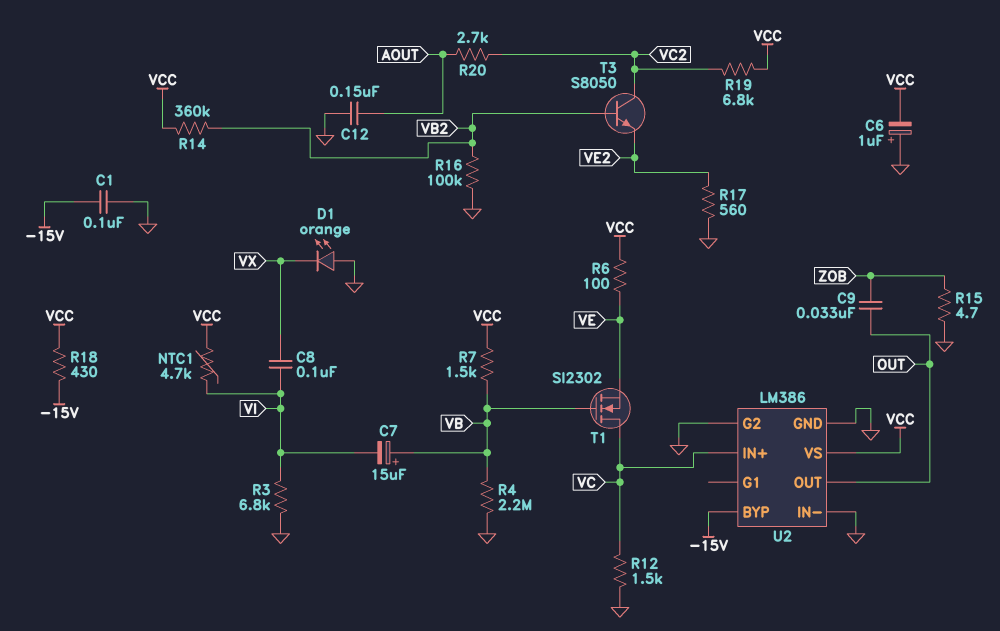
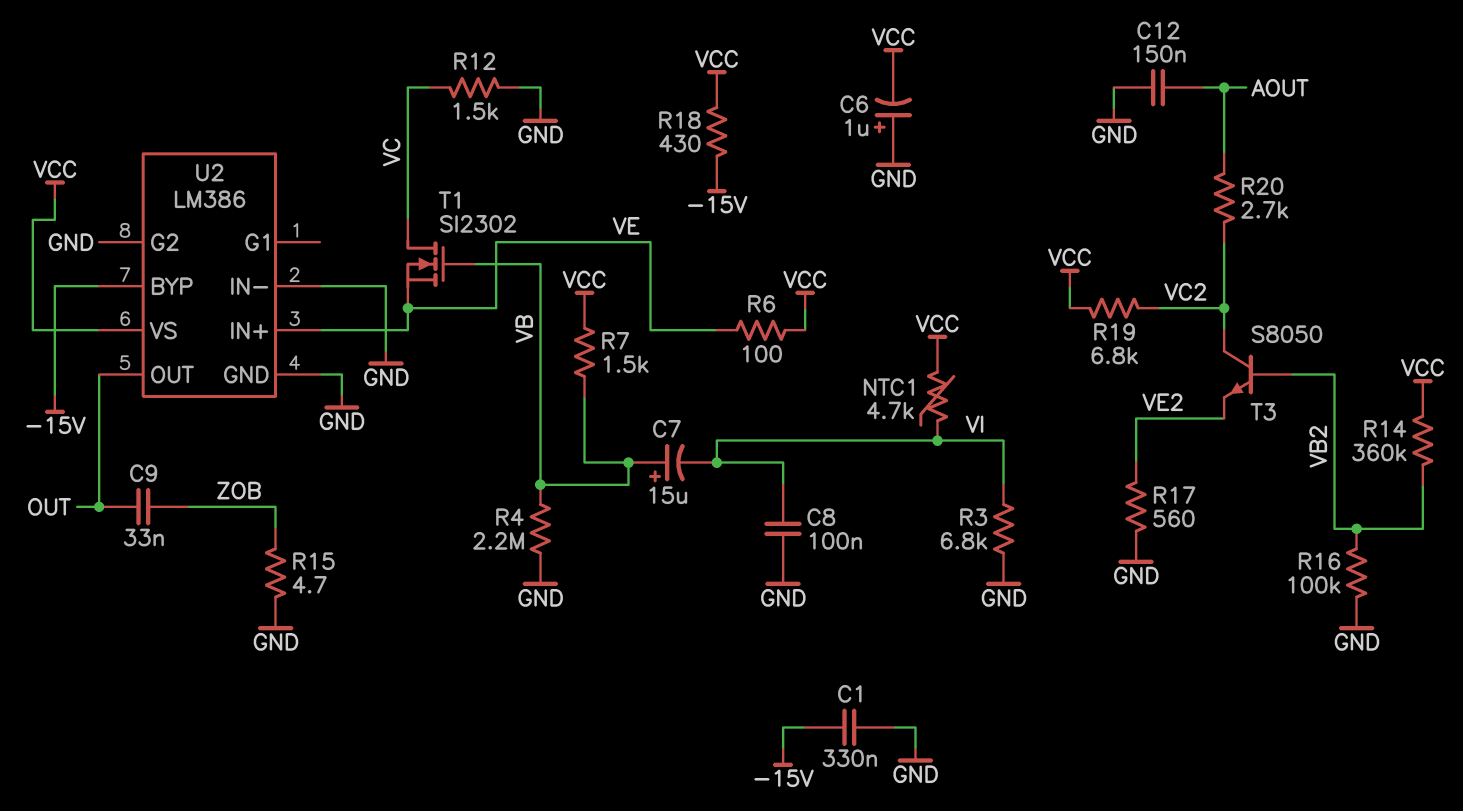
C1: 100nF (-15V, GND) -> 330nF (-15V, GND)
C8: 100nF (VI, VX) -> 100nF (GND, VI)
D1: LED orange (A GND, K VX) -> none
U2 pin IN+: VC -> VE

